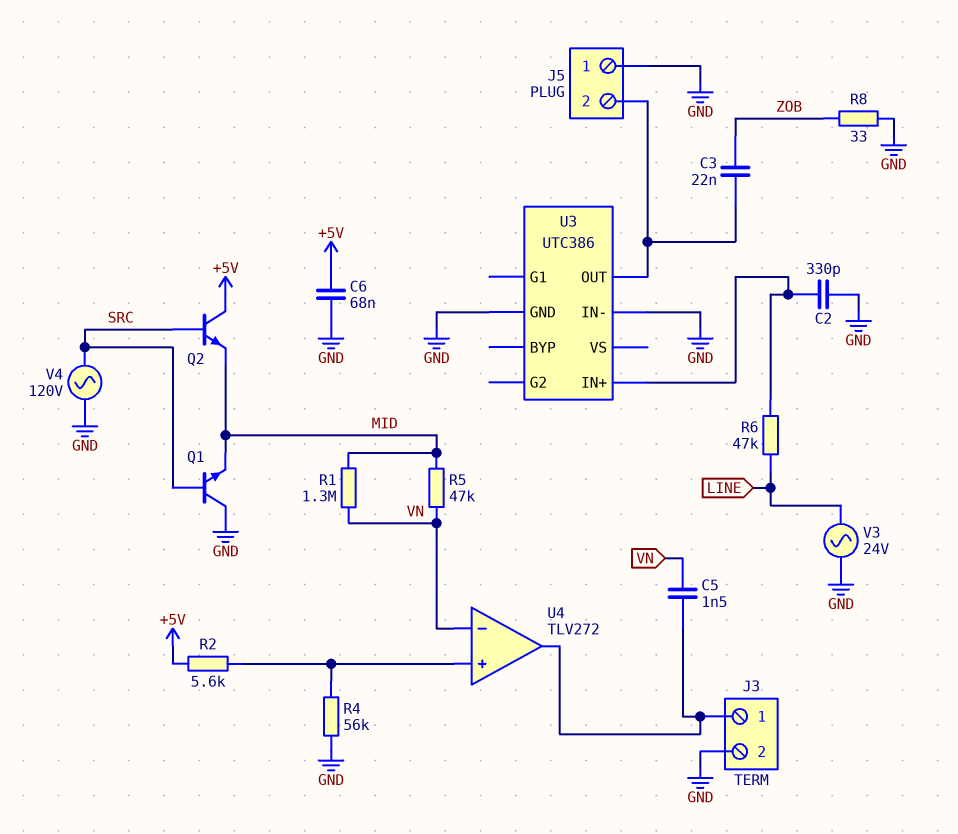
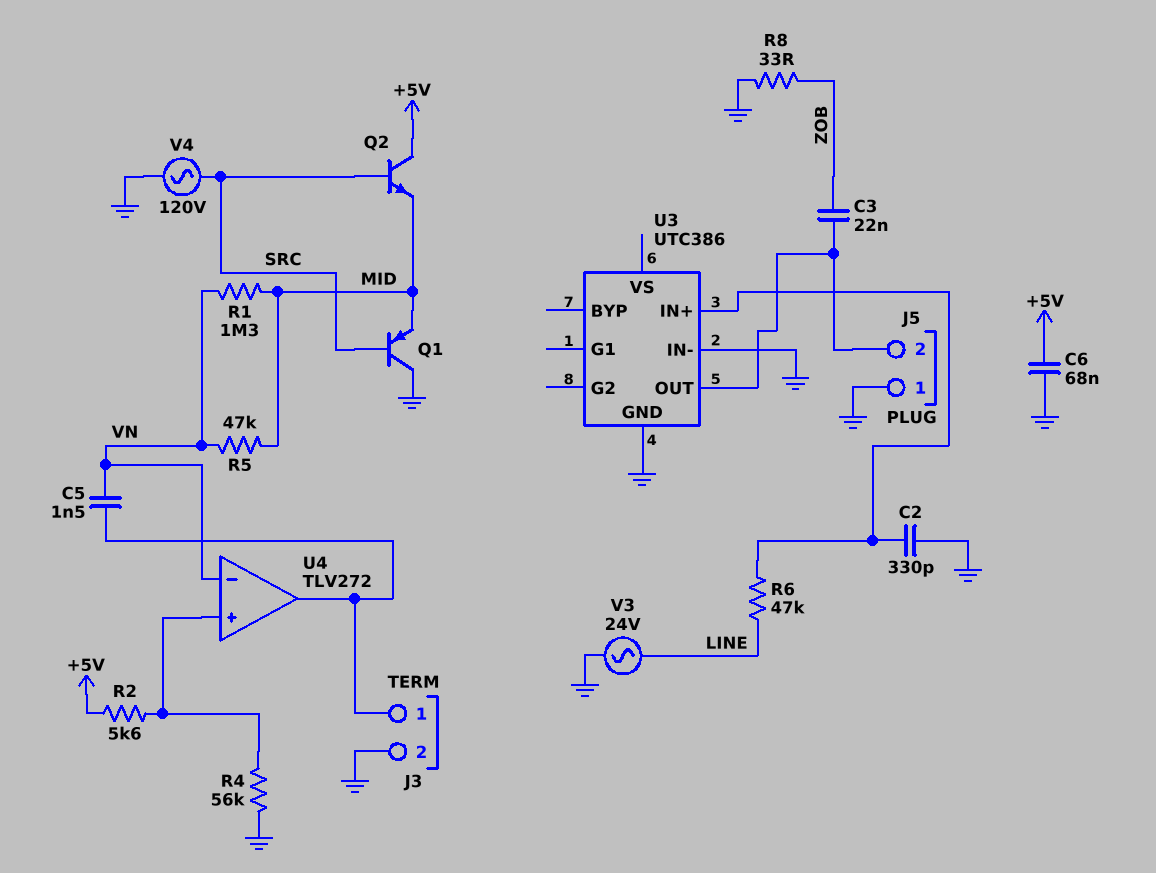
Q1: NPN (B SRC, C GND, E MID) -> PNP (B SRC, C GND, E MID)

